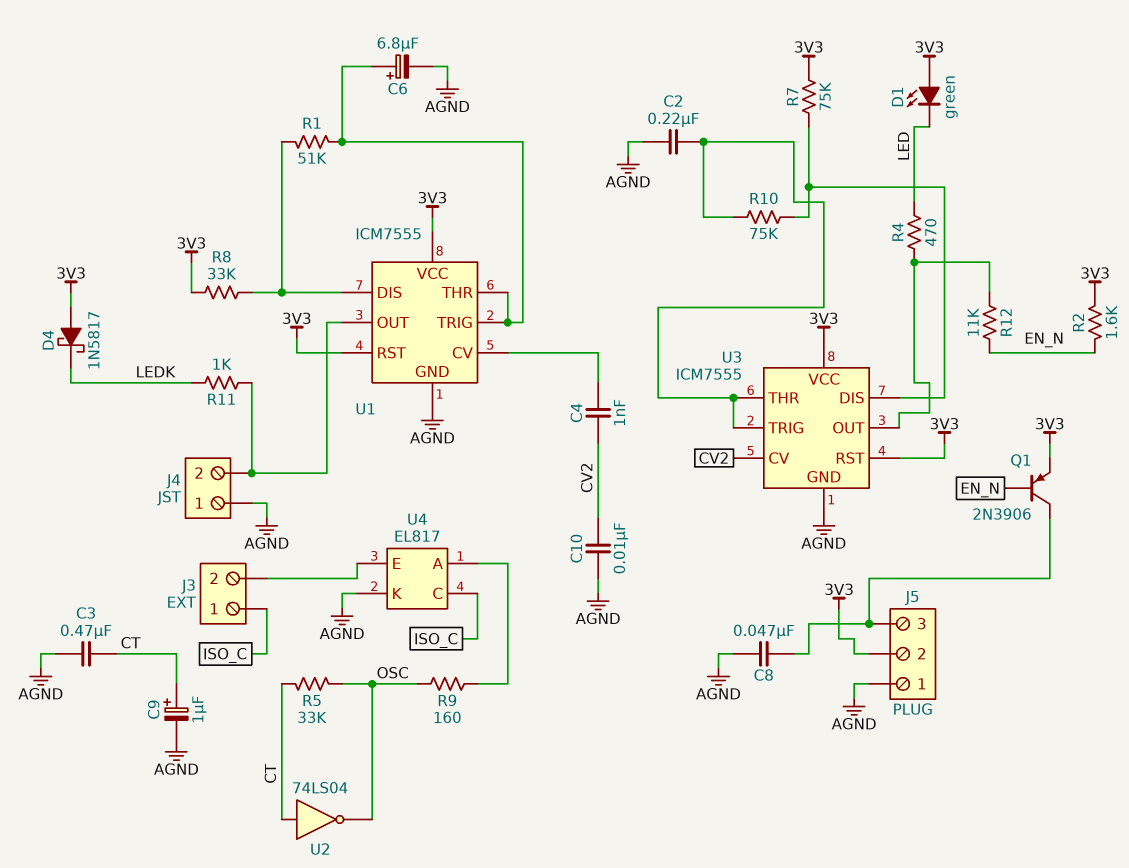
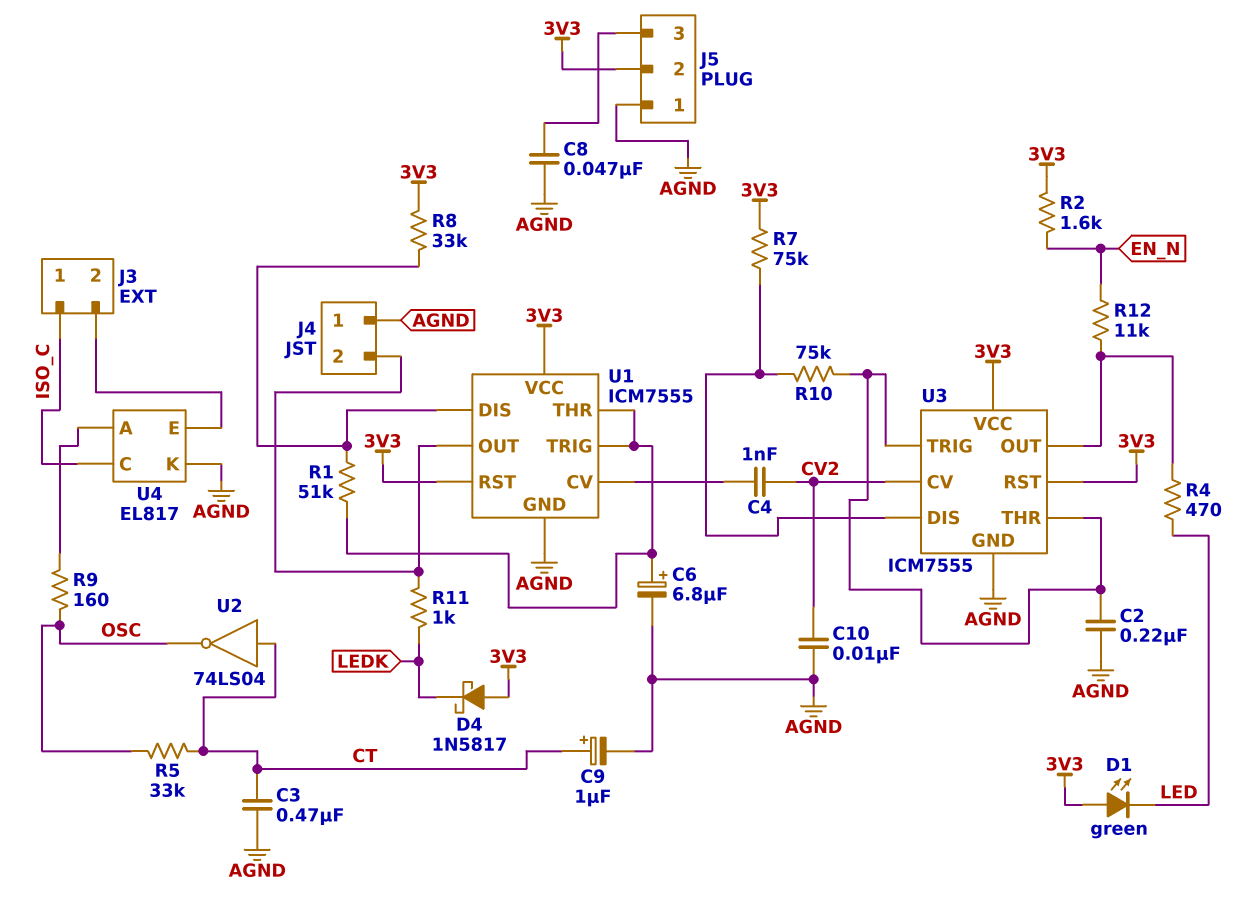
Q1: PNP 2N3906 (B EN_N, C J5/3, E 3V3) -> none

